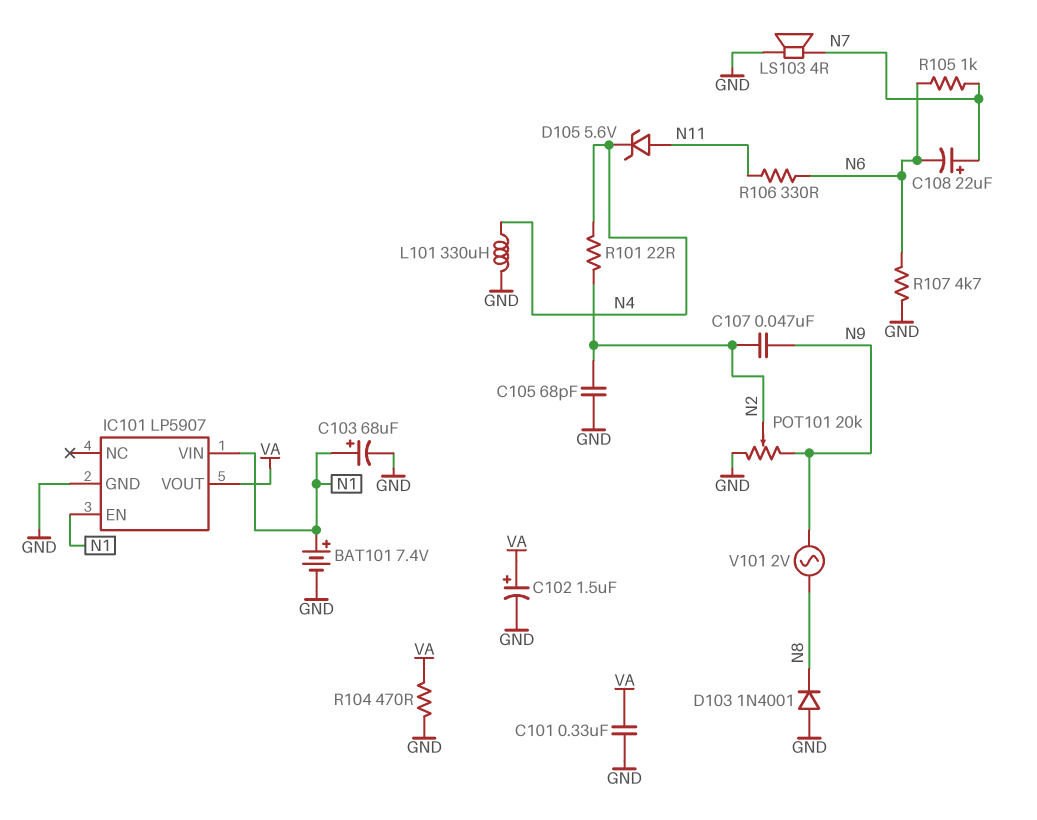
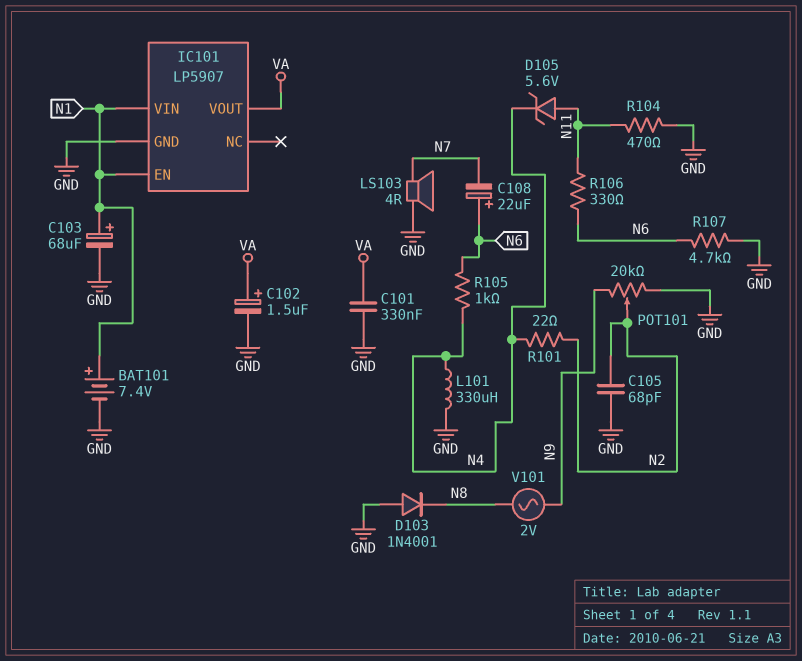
C107: 47nF (N2, N9) -> none
C108: 22uF (plus N7, minus N6) -> 22uF (plus N6, minus N7)
R104: 470 (GND, VA) -> 470 (GND, N11)
R105: 1k (N6, N7) -> 1k (N4, N6)

